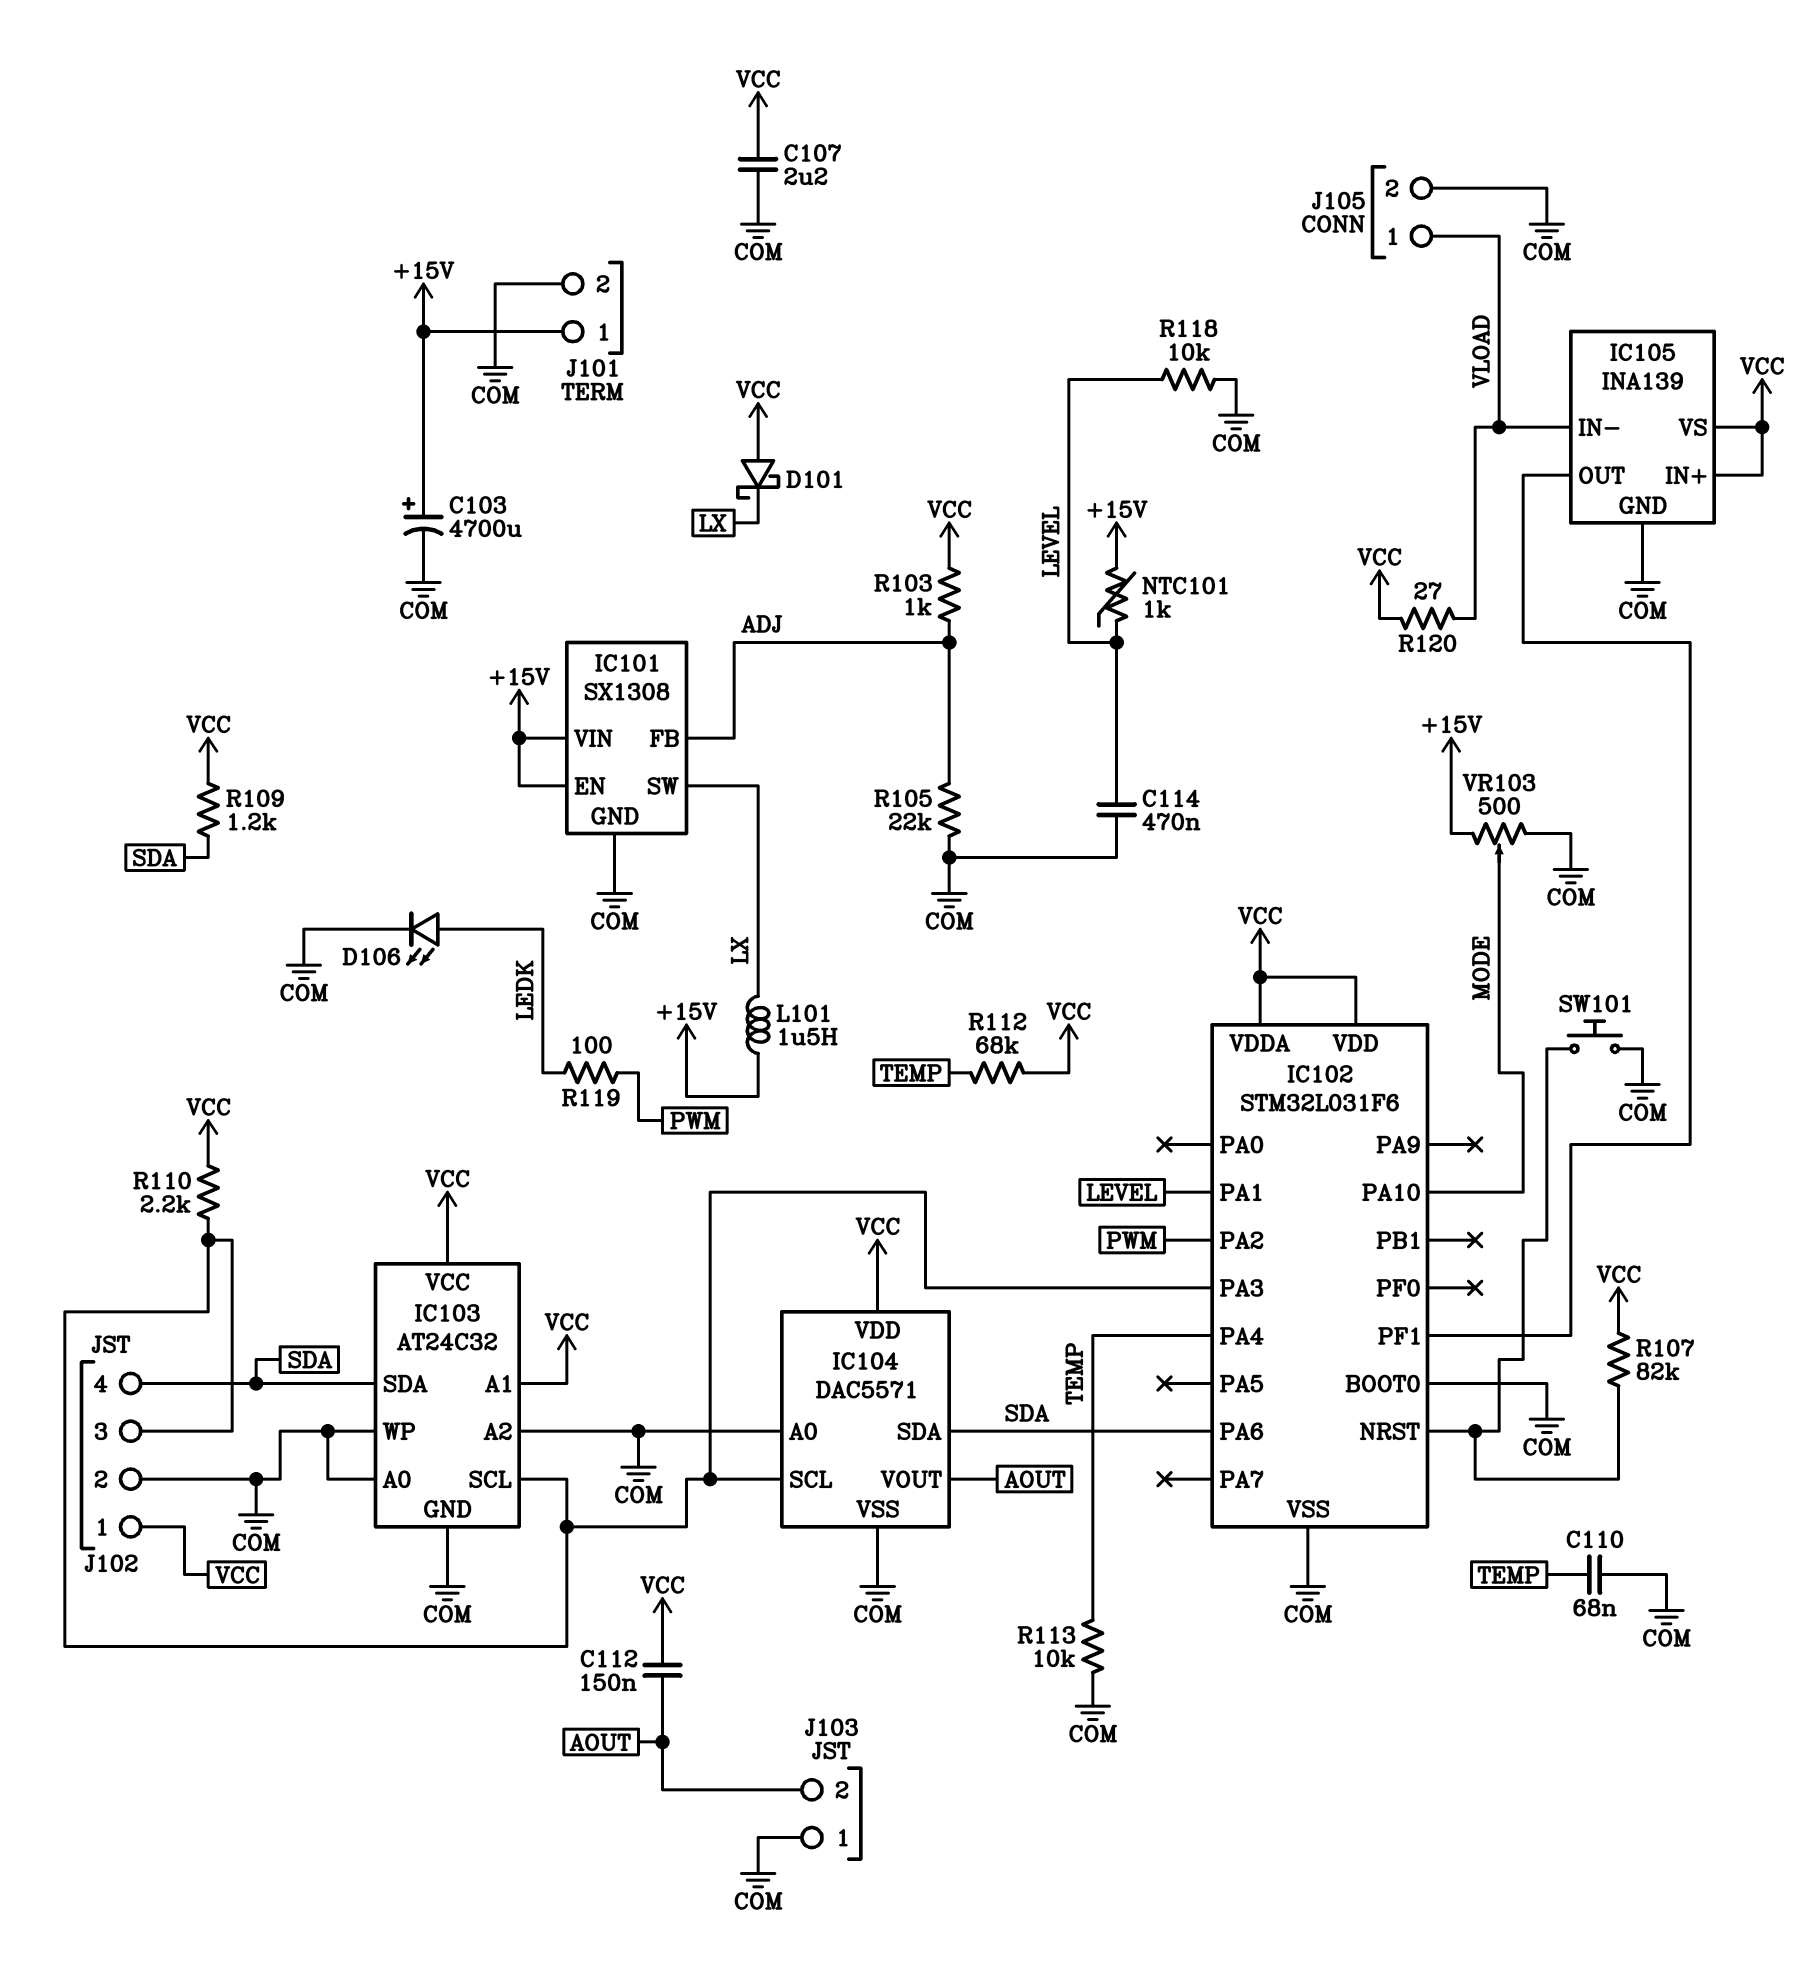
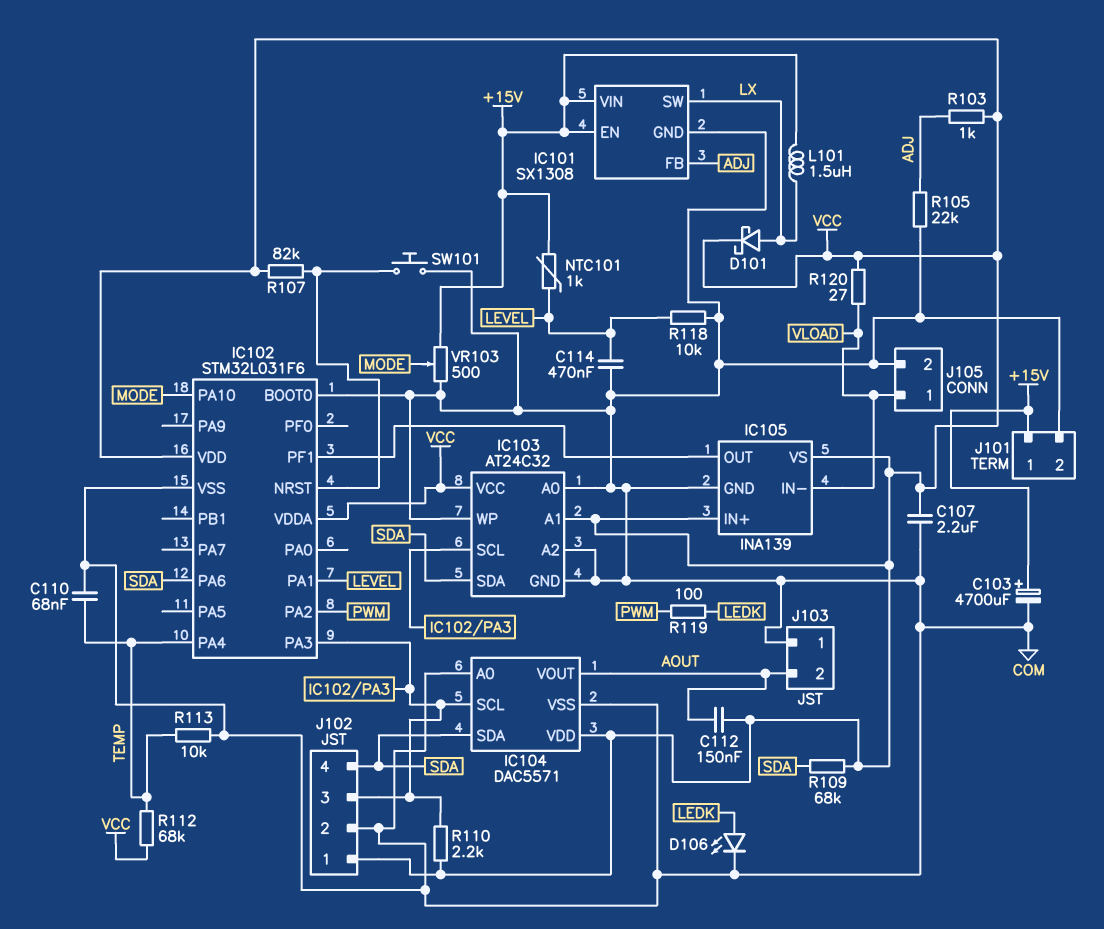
D101: schottky (A VCC, K LX) -> schottky (A LX, K VCC)
R109: 1.2k (SDA, VCC) -> 68k (SDA, VCC)

